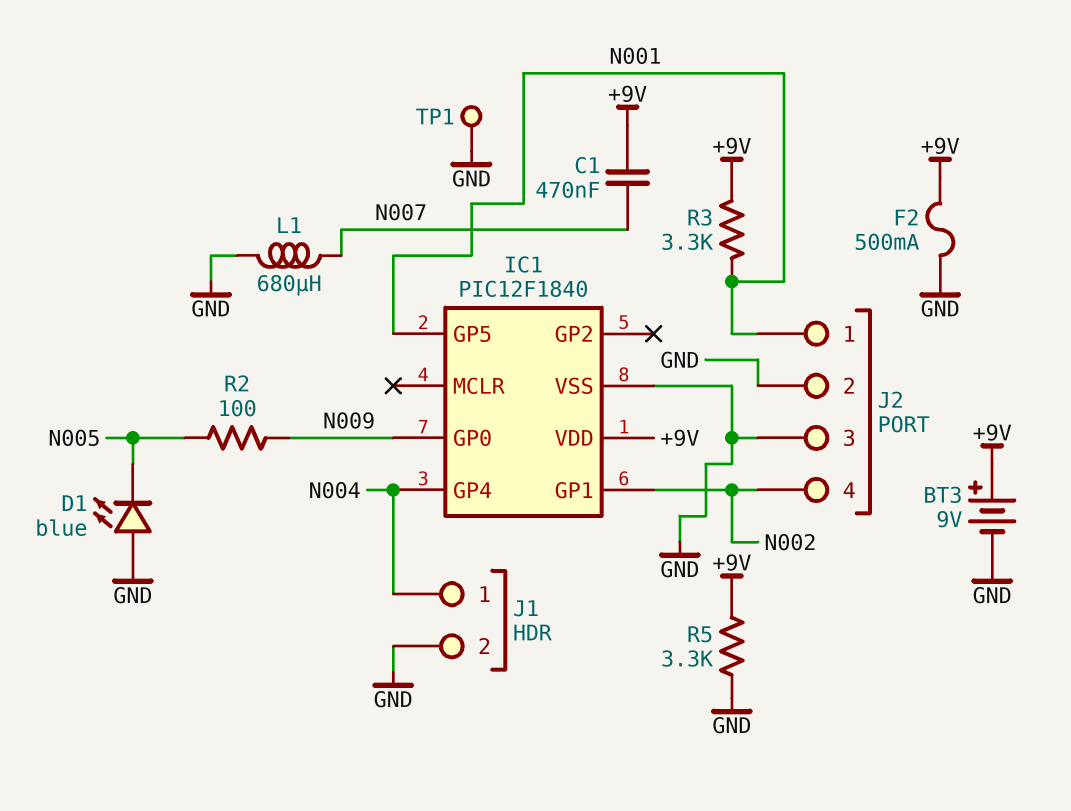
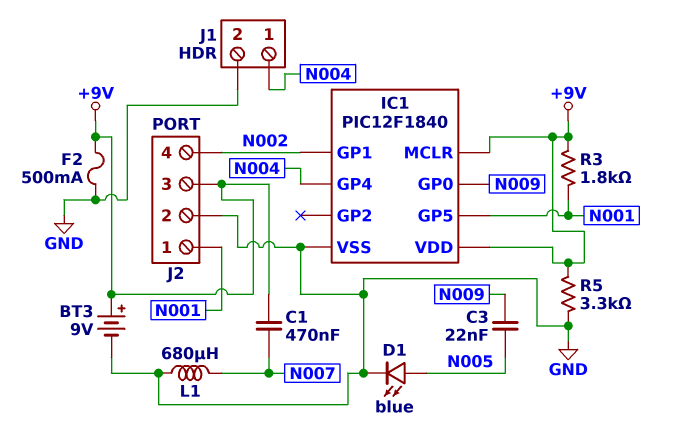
C3: none -> 22nF (N005, N009)
D1: LED blue (A GND, K N005) -> LED blue (A N005, K GND)
IC1 pin MCLR: none -> +9V
J2 pin 3: GND -> +9V
R2: 100 (N005, N009) -> none
R3: 3.3k (+9V, N001) -> 1.8k (+9V, N001)
TP1: test point (GND) -> none

